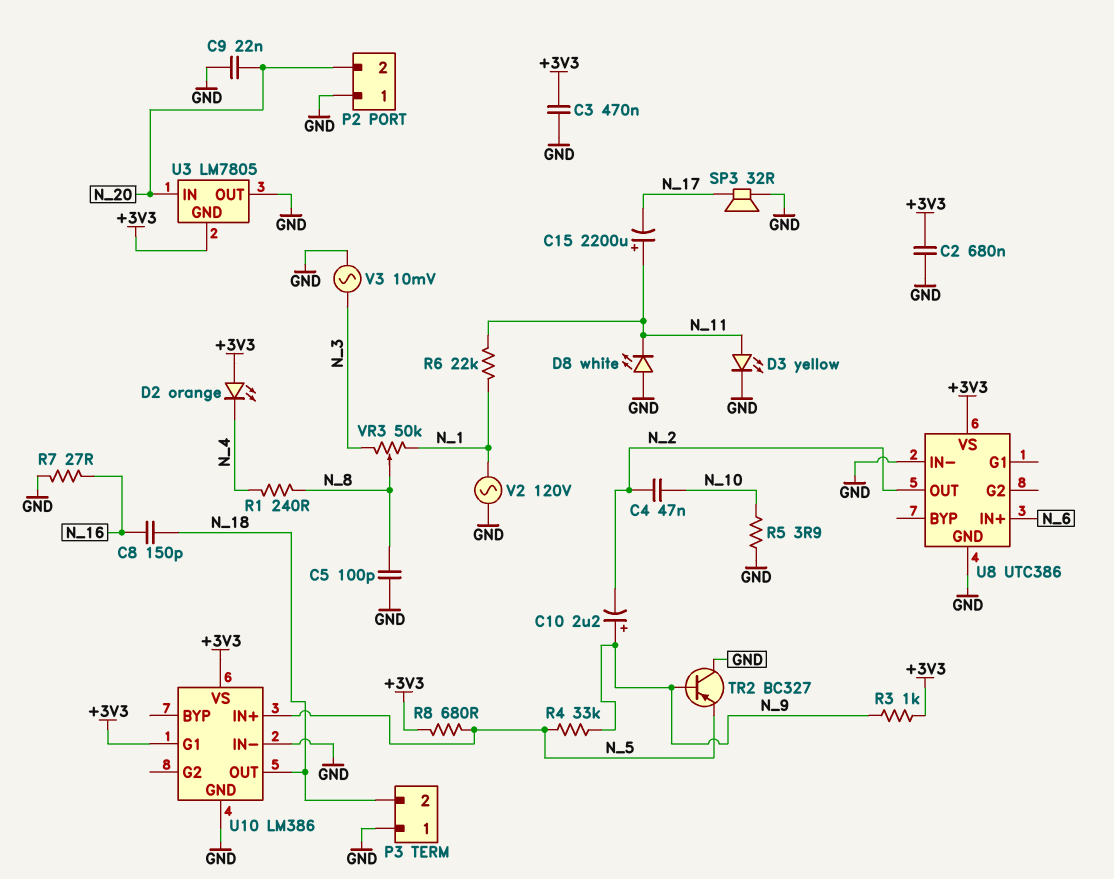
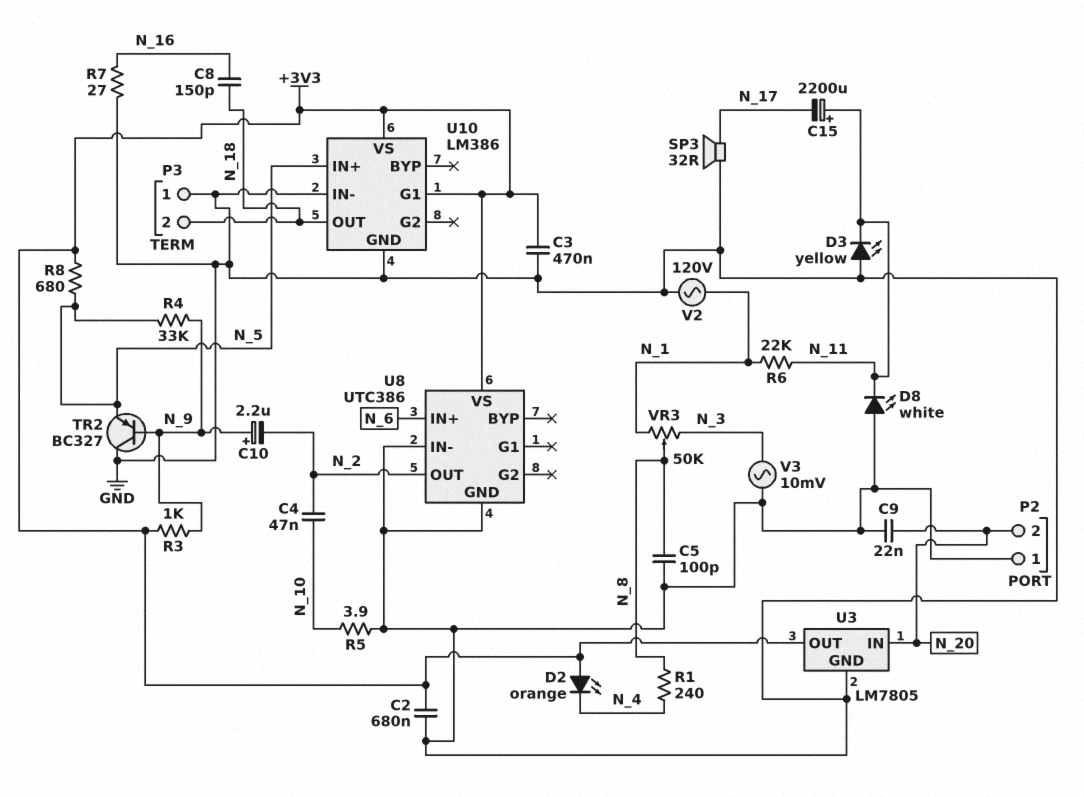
D3: LED yellow (A N_11, K GND) -> LED yellow (A GND, K N_11)
U3 pin GND: +3V3 -> GND
U3 pin OUT: GND -> +3V3

